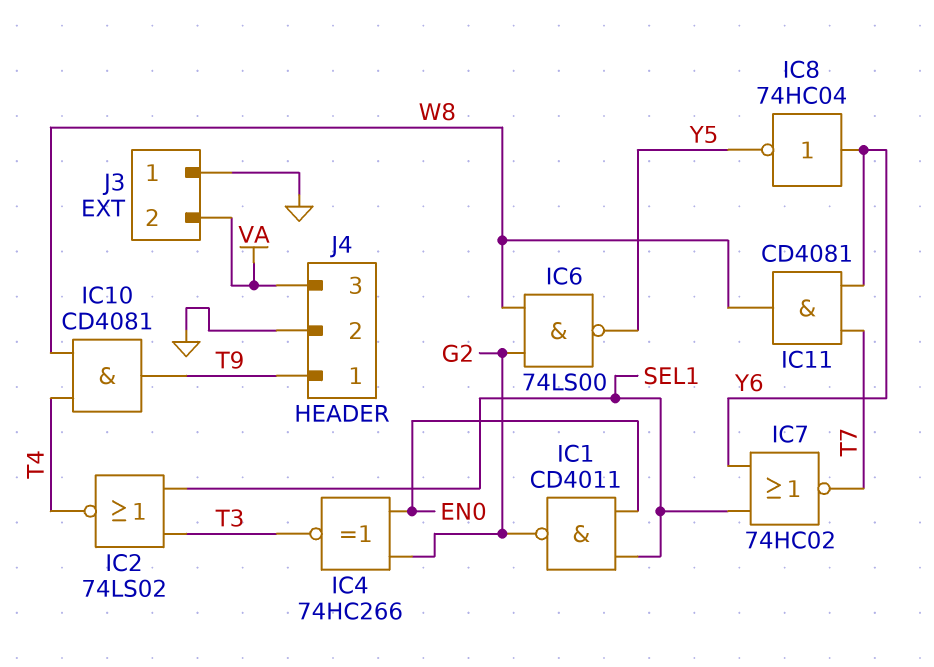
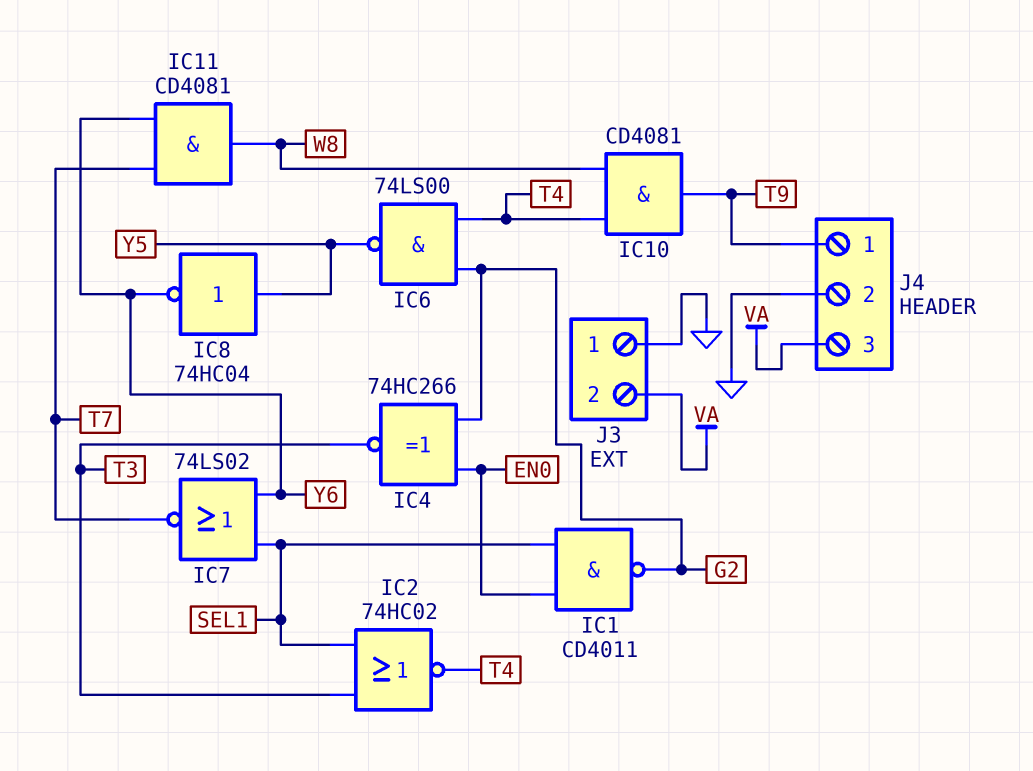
IC2: NOR 74LS02 (in SEL1, in T3, out T4) -> NOR 74HC02 (in SEL1, in T3, out T4)
IC6: NAND 74LS00 (in G2, in W8, out Y5) -> NAND 74LS00 (in G2, in T4, out Y5)
IC7: NOR 74HC02 (in SEL1, in Y6, out T7) -> NOR 74LS02 (in SEL1, in Y6, out T7)
IC8: NOT 74HC04 (in Y6, out Y5) -> NOT 74HC04 (in Y5, out Y6)

